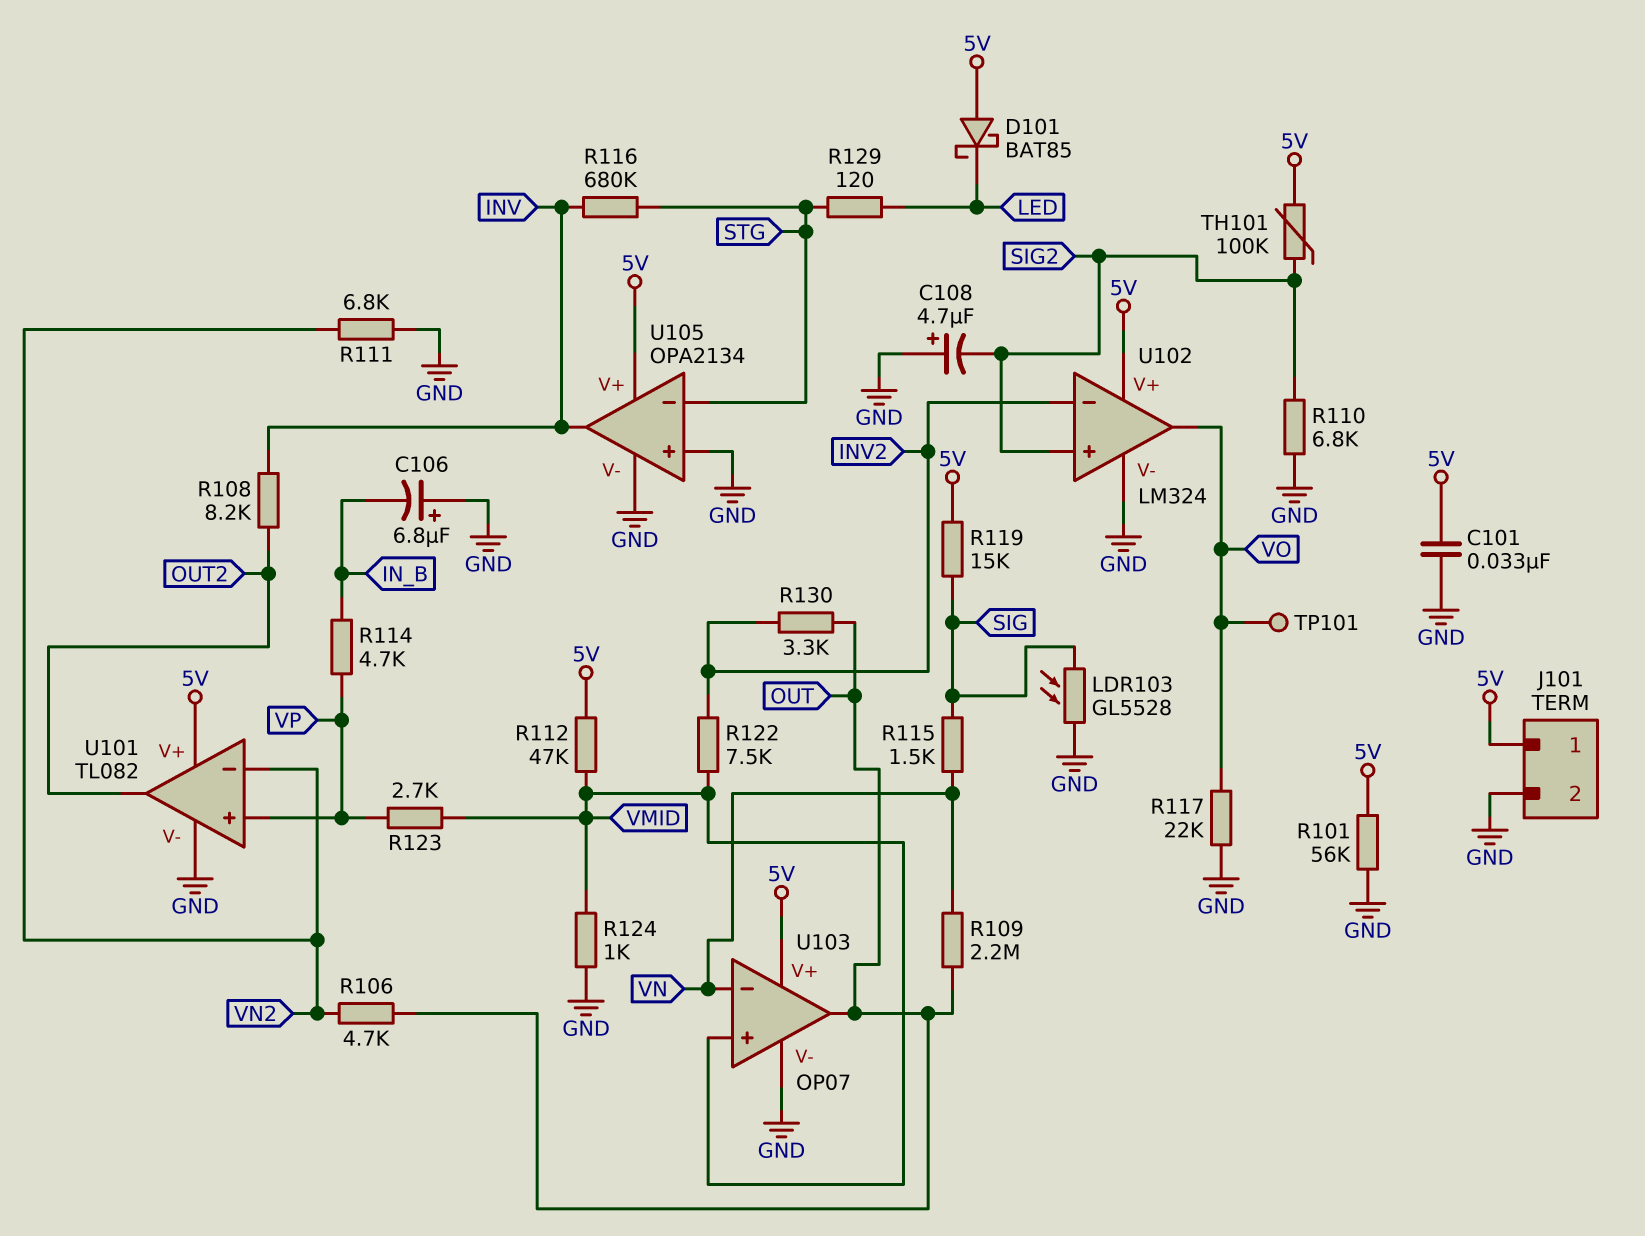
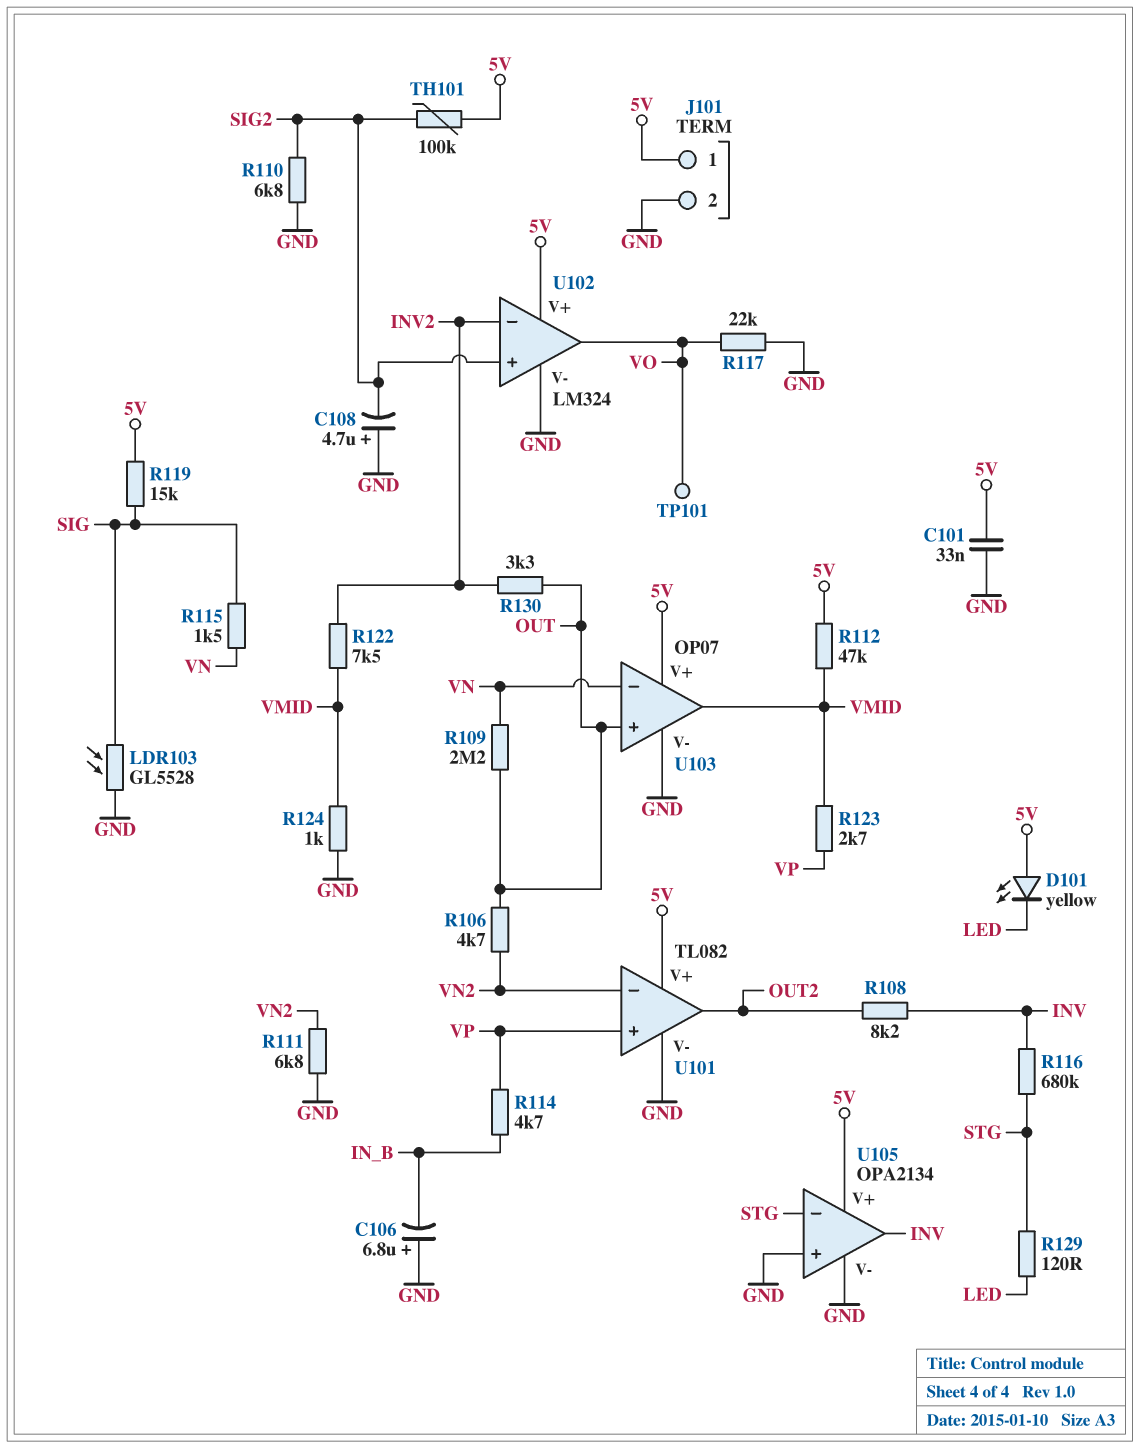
D101: schottky BAT85 (A 5V, K LED) -> LED yellow (A 5V, K LED)
R101: 56k (5V, GND) -> none
U103 pin in+: VMID -> OUT
U103 pin out: OUT -> VMID

